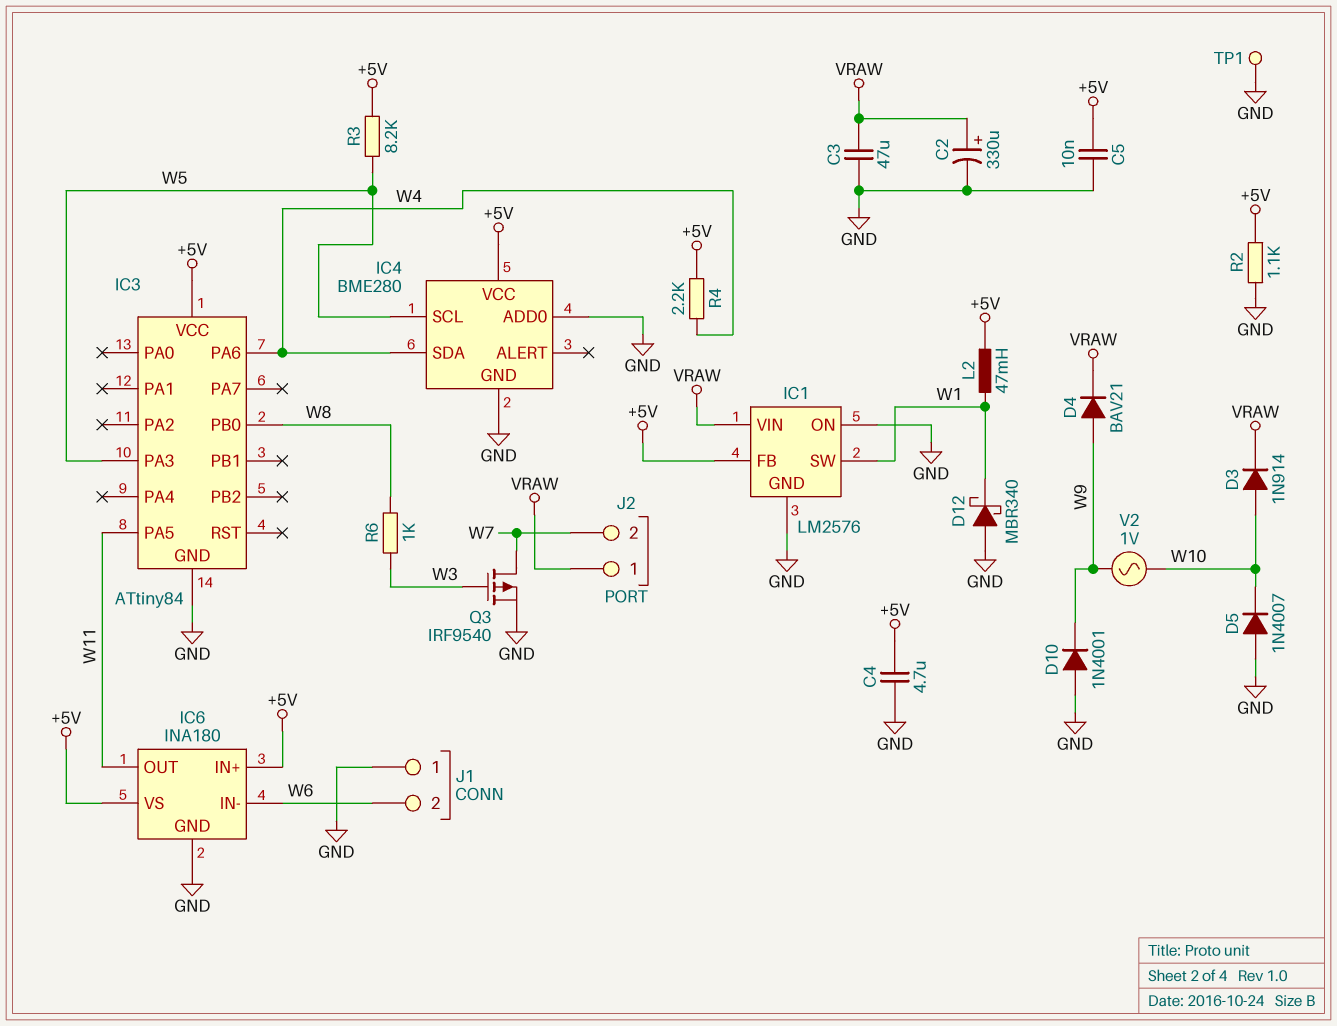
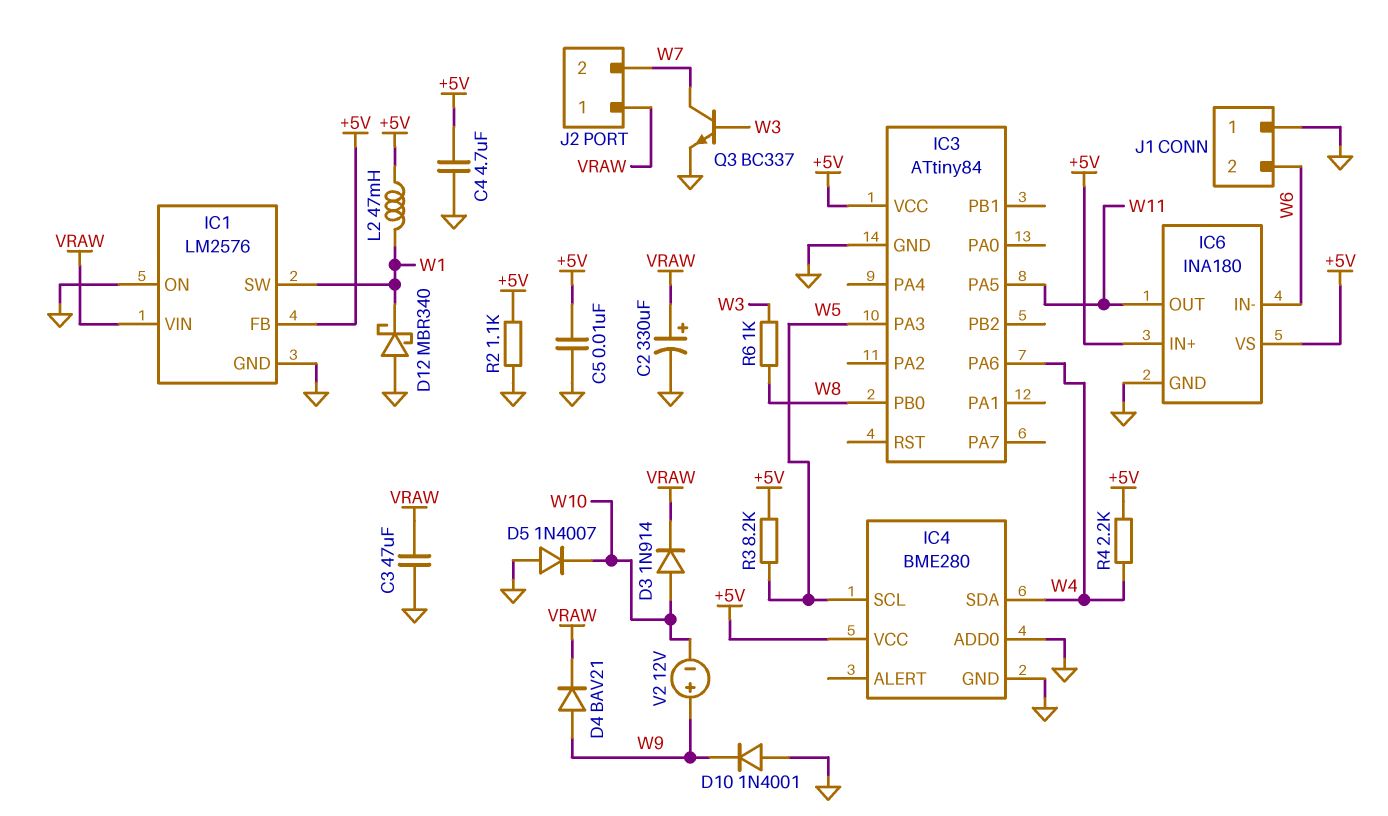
Q3: PMOS IRF9540 (G W3, D W7, S GND) -> NPN BC337 (B W3, C W7, E GND)
TP1: test point (GND) -> none
V2: AC 1V (W9, W10) -> 12V (plus W9, minus W10)

